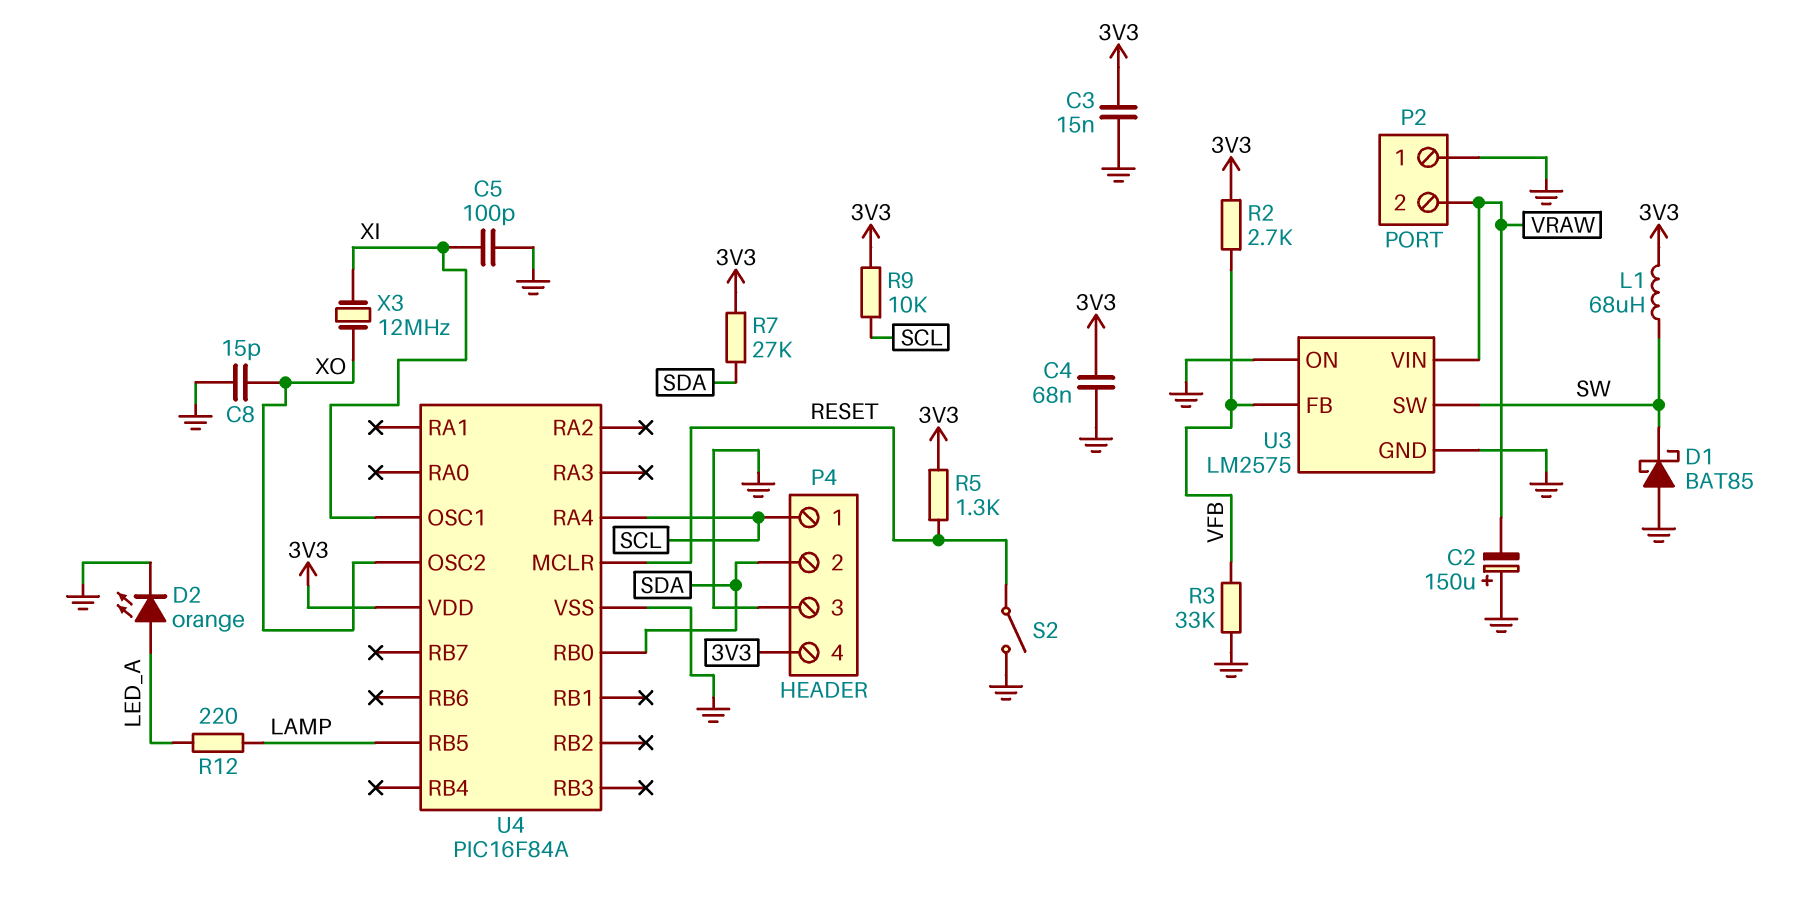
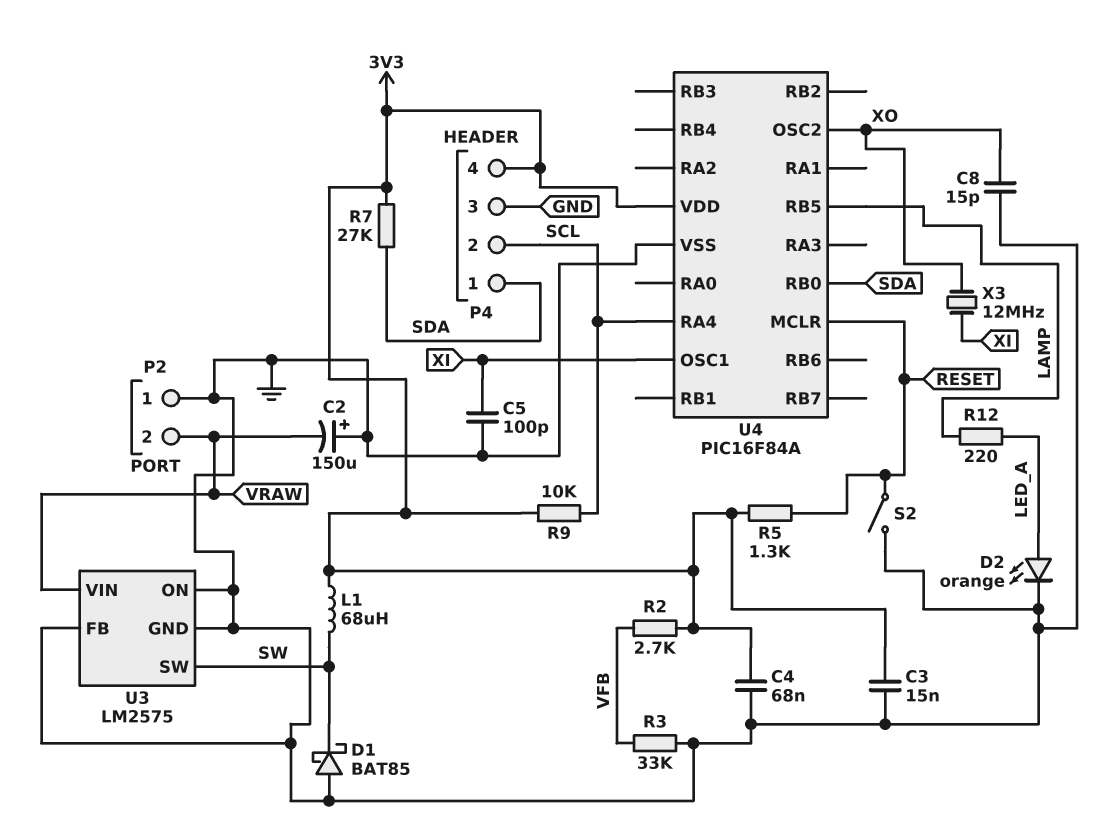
P4 pin 1: SCL -> SDA
P4 pin 2: SDA -> SCL
U3 pin FB: VFB -> GND

